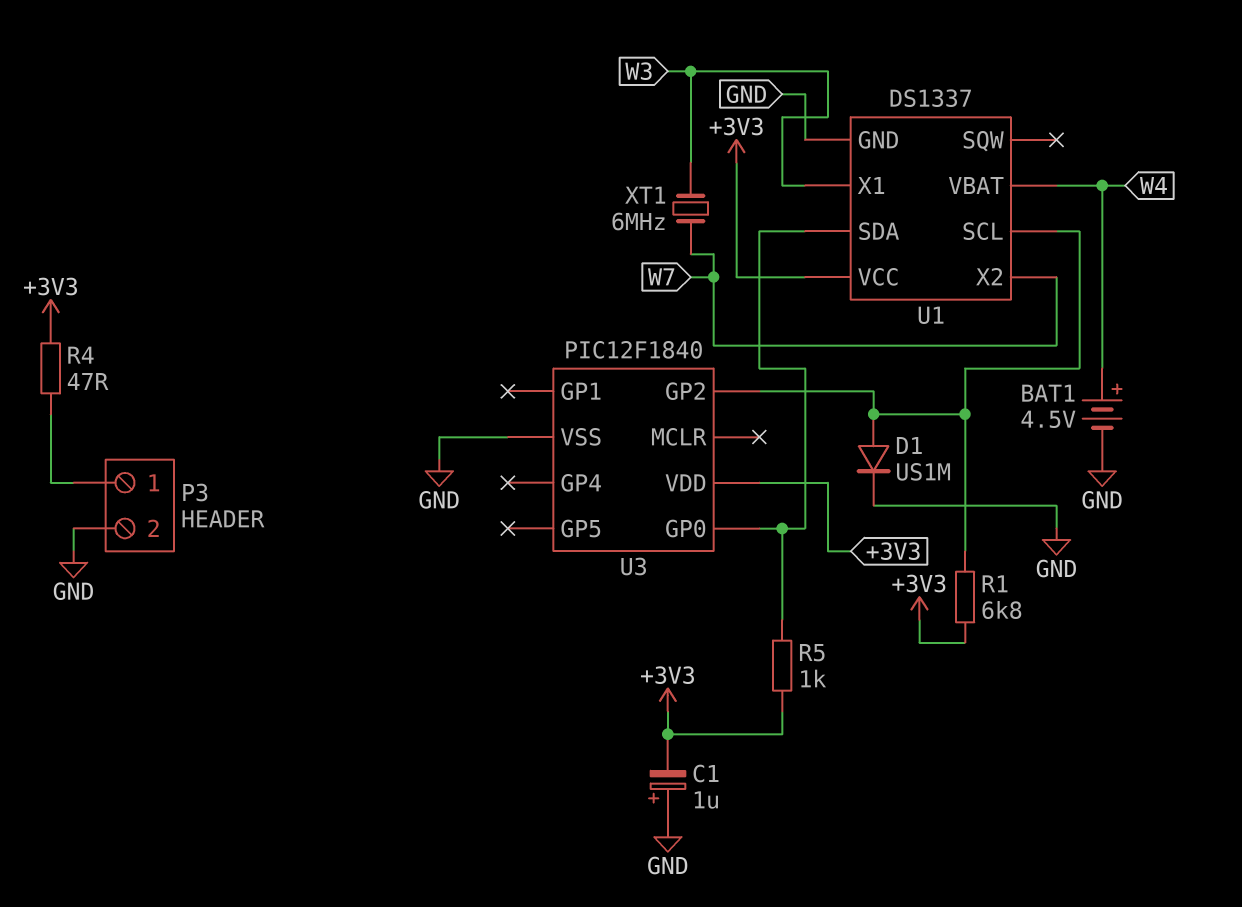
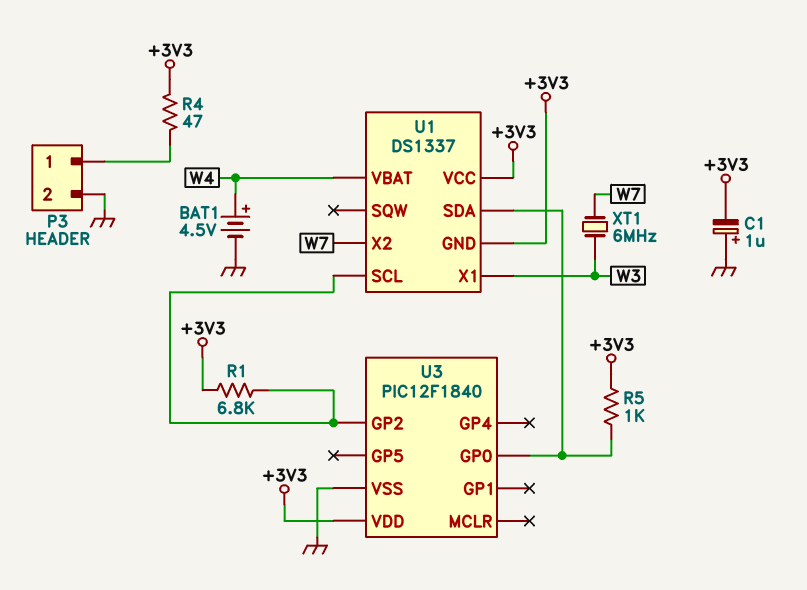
D1: diode US1M (A U1/SCL, K GND) -> none
U1 pin GND: GND -> +3V3

